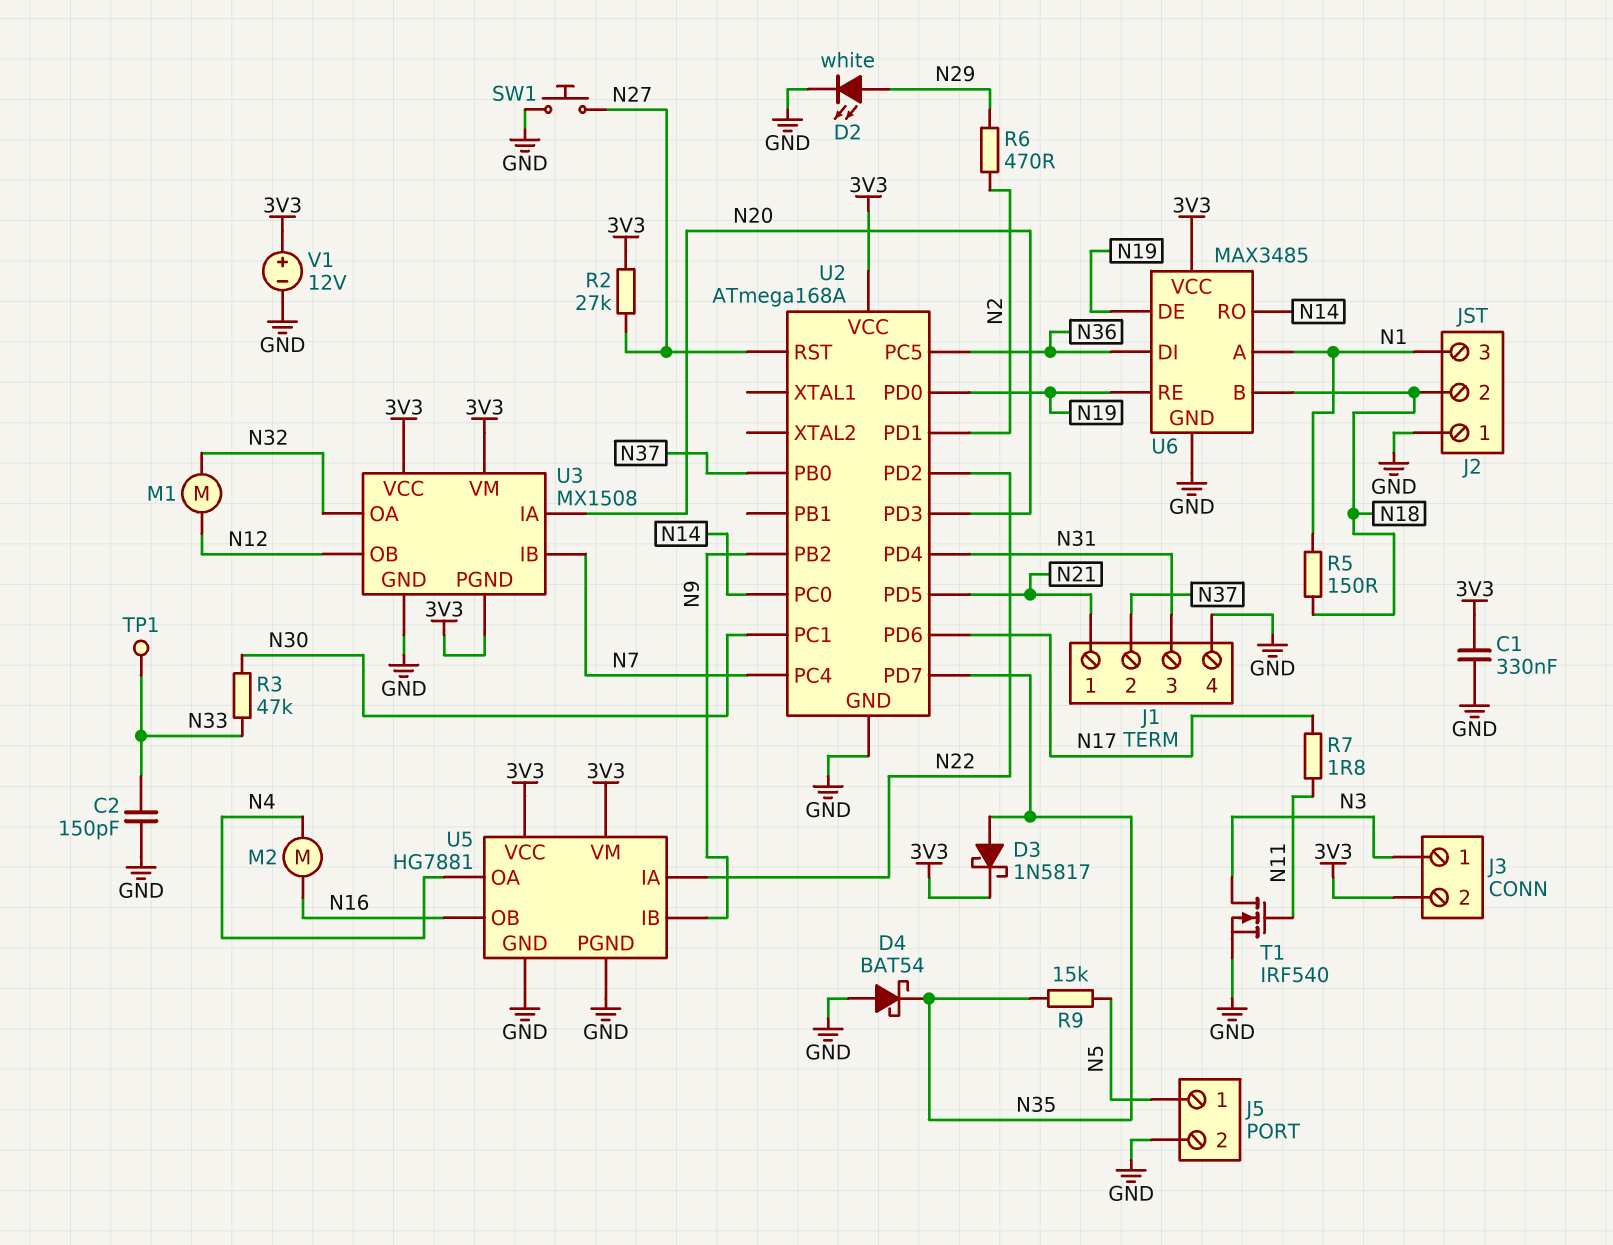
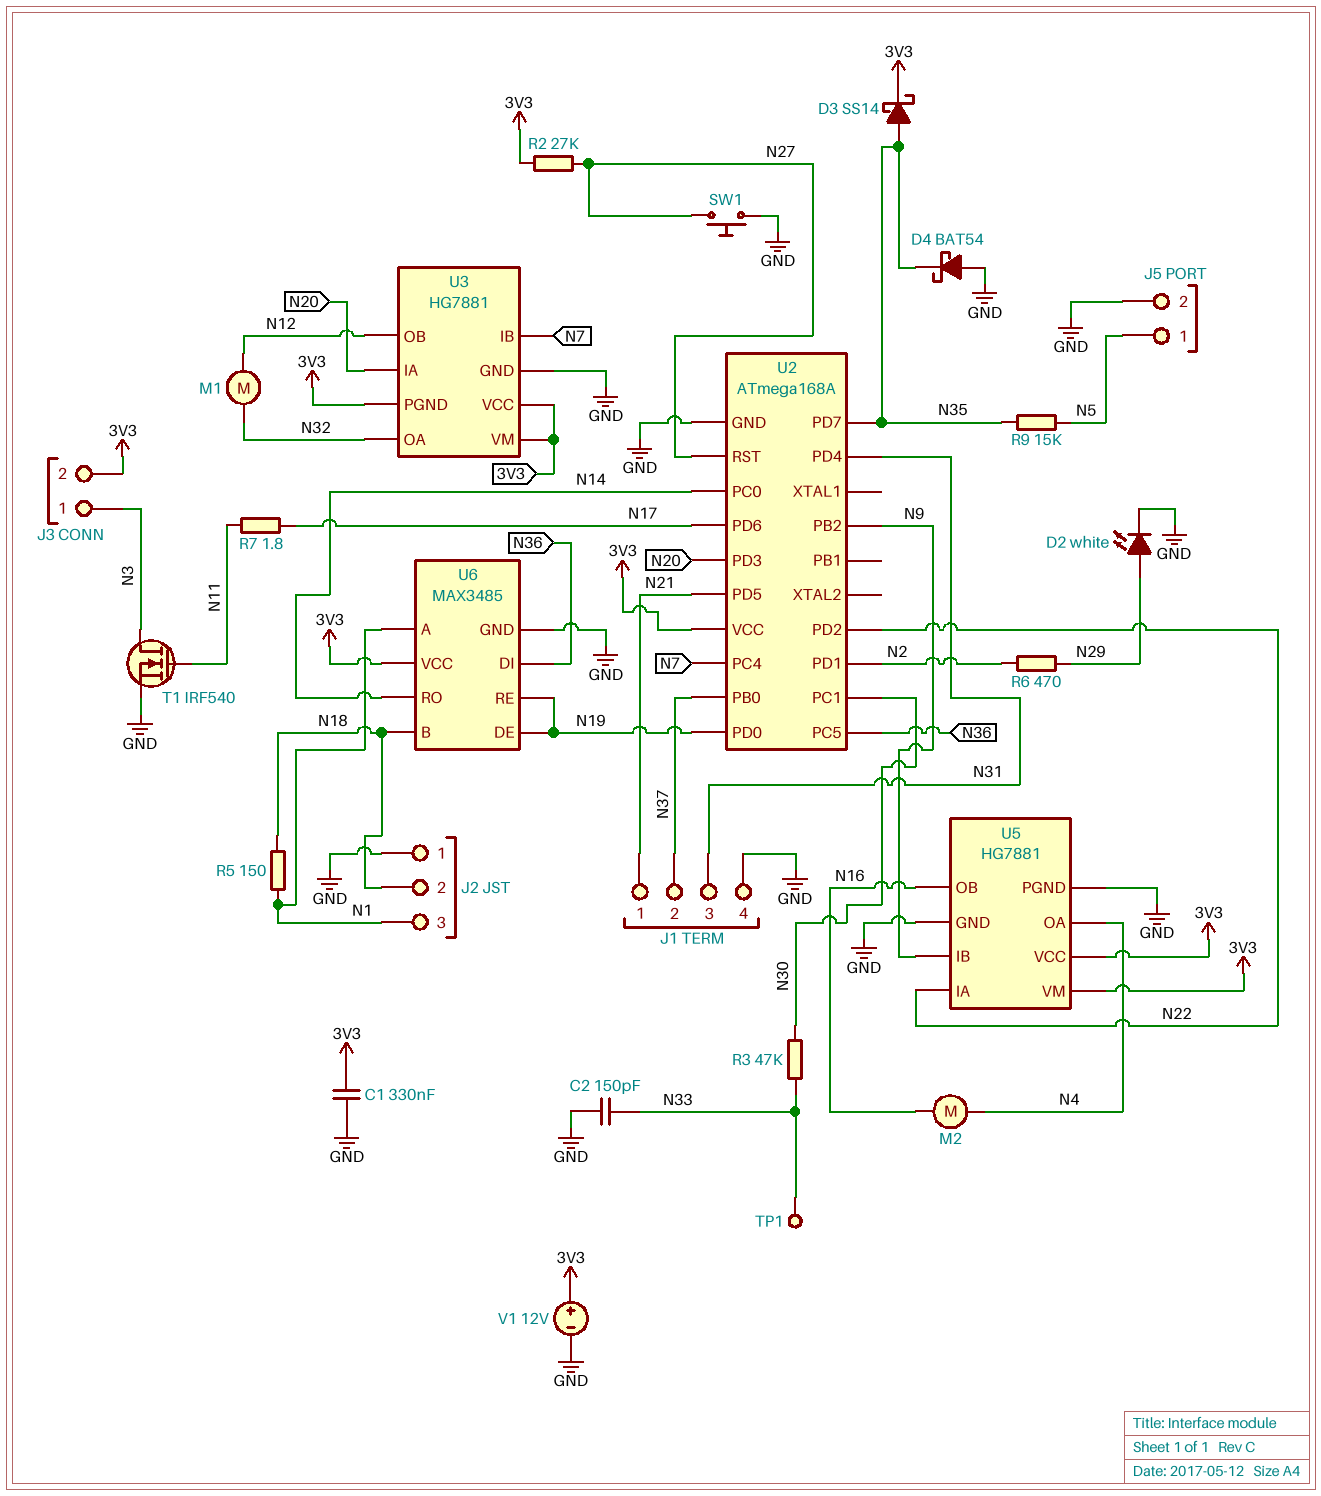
D3: schottky 1N5817 (A N35, K 3V3) -> schottky SS14 (A N35, K 3V3)
U3: MX1508 -> HG7881

